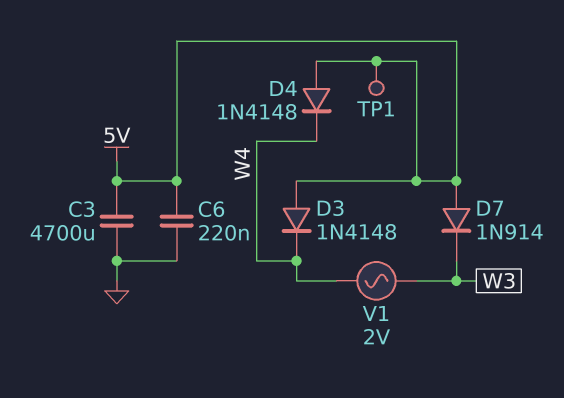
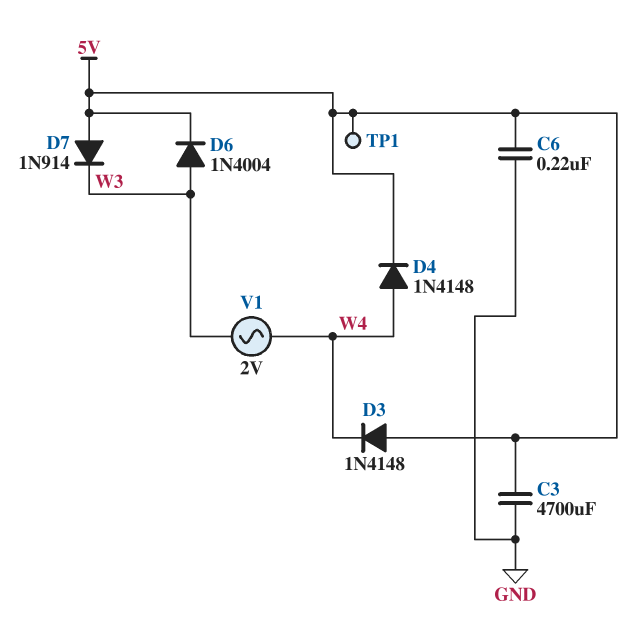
D4: diode 1N4148 (A 5V, K W4) -> diode 1N4148 (A W4, K 5V)
D6: none -> diode 1N4004 (A W3, K 5V)

